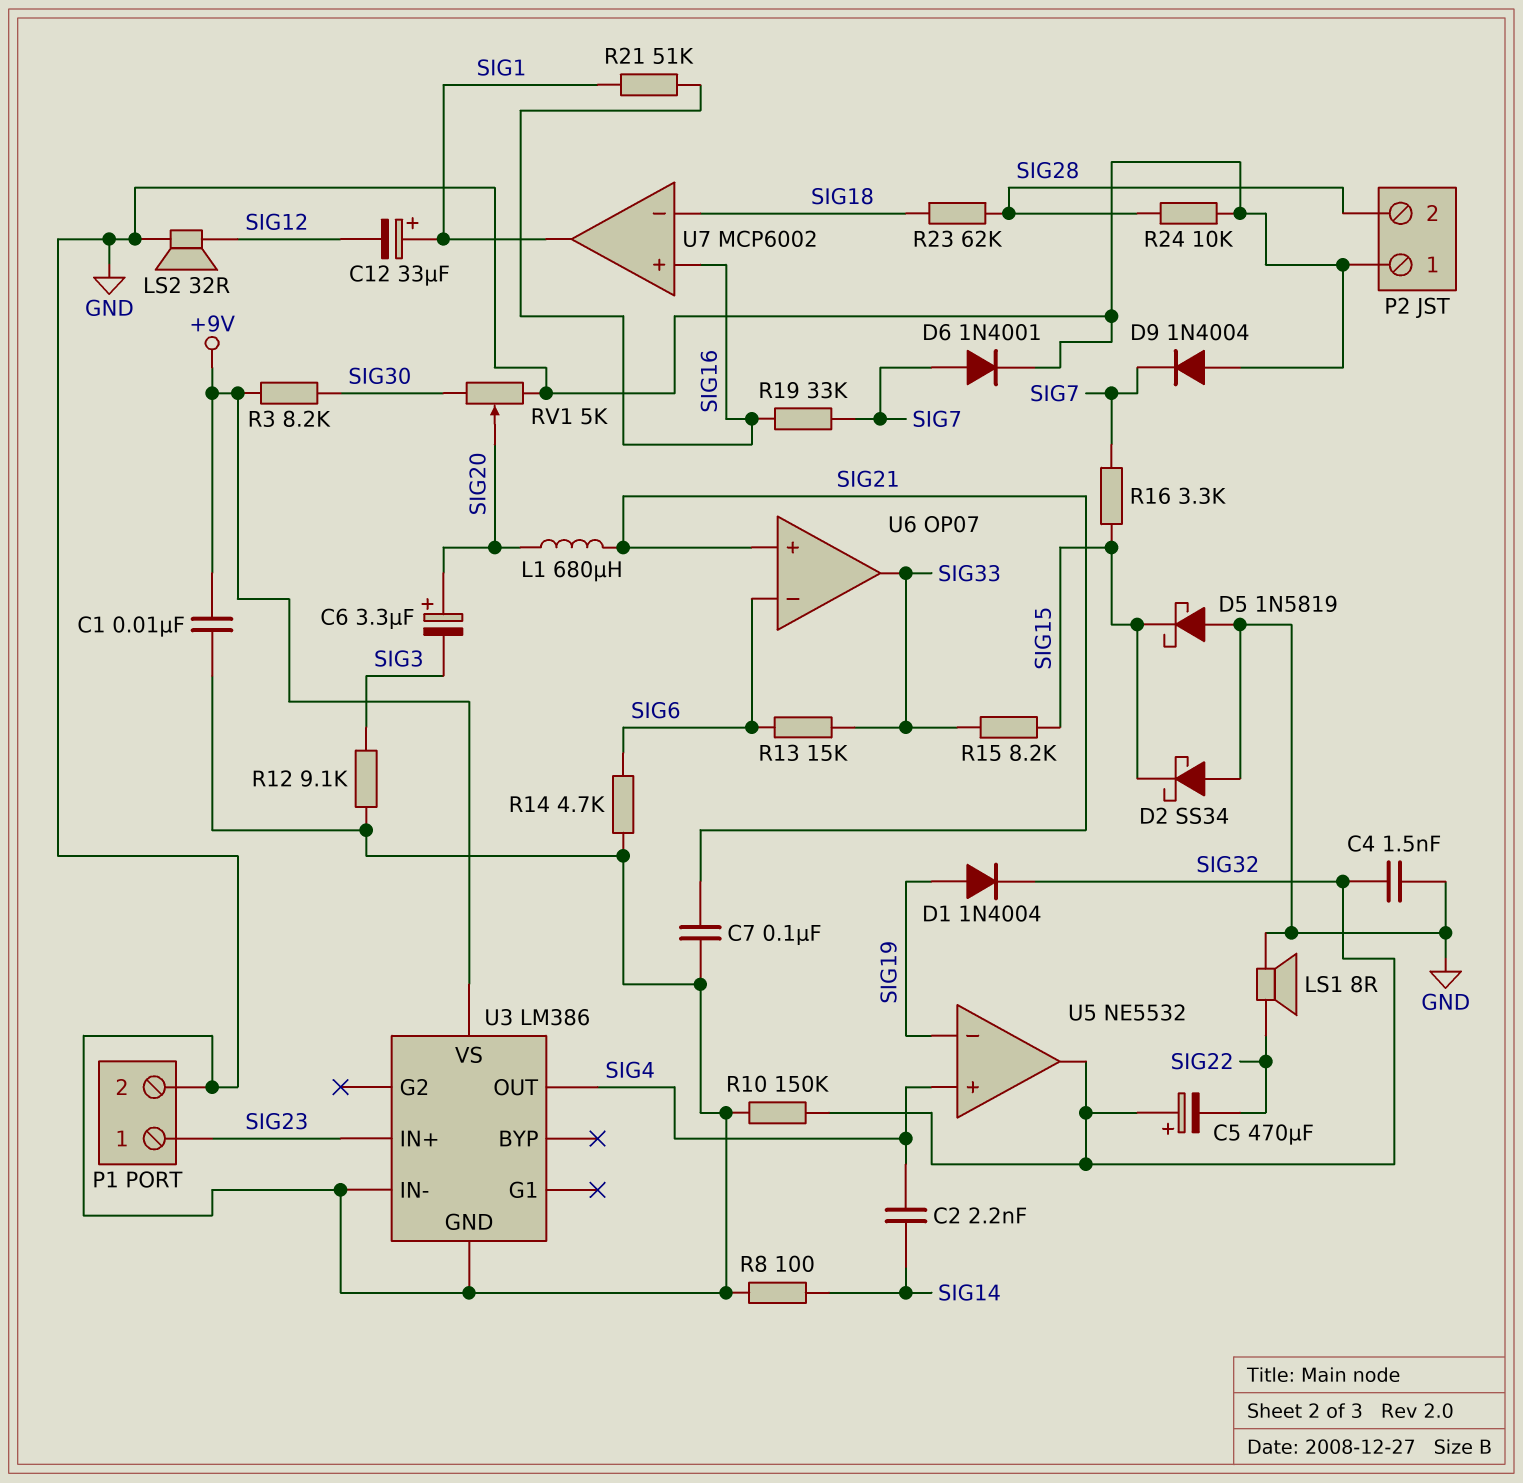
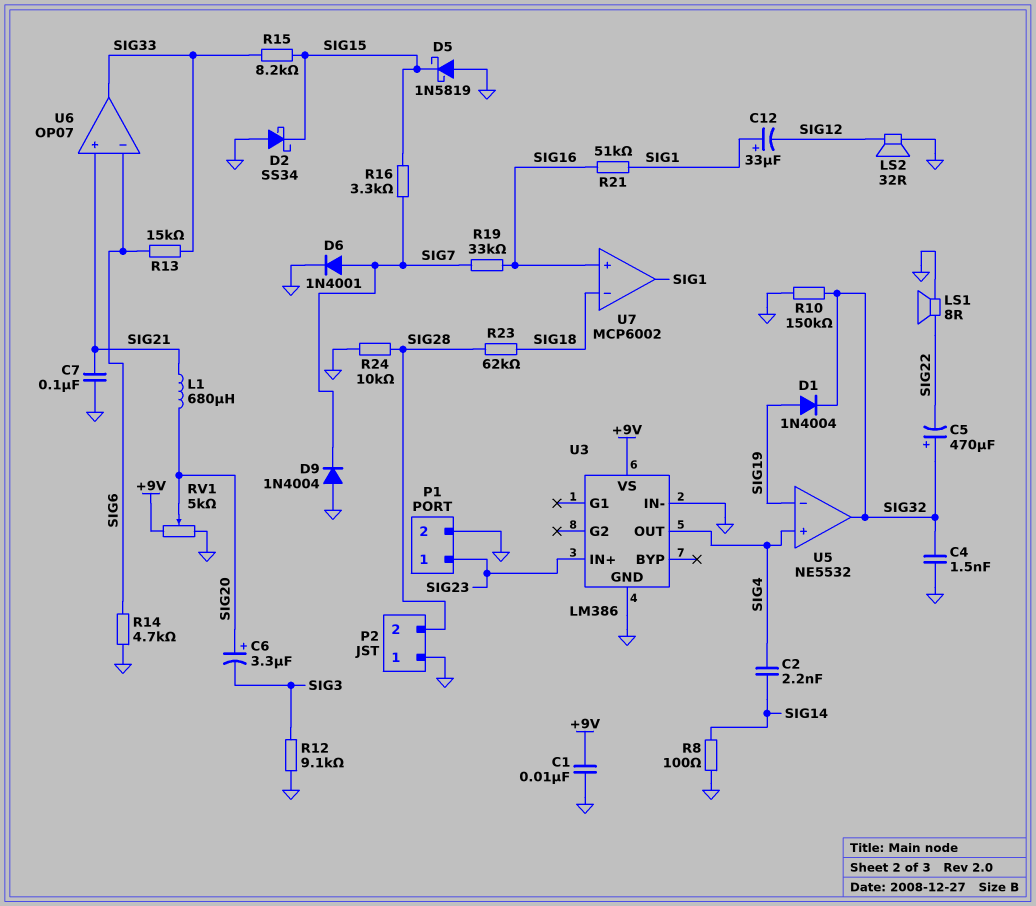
R3: 8.2k (+9V, SIG30) -> none
RV1: 5k (GND, SIG30, wiper SIG20) -> 5k (+9V, GND, wiper SIG20)

